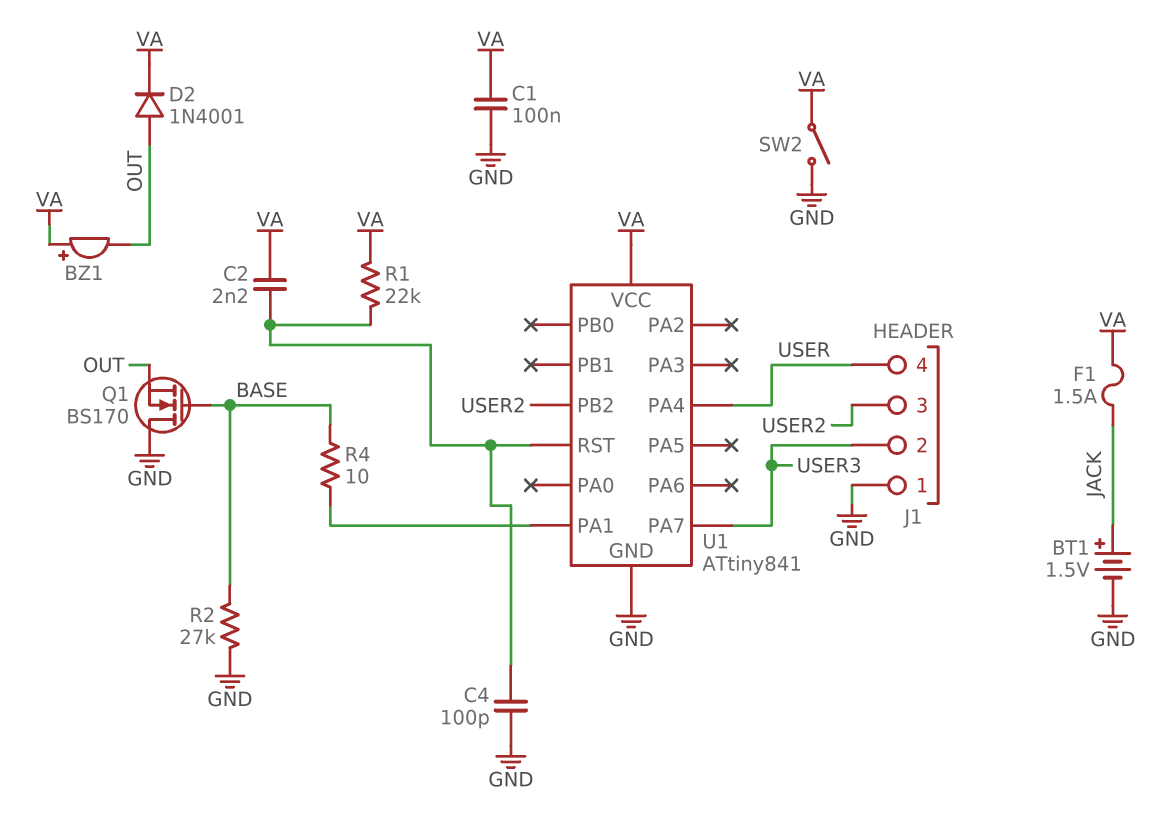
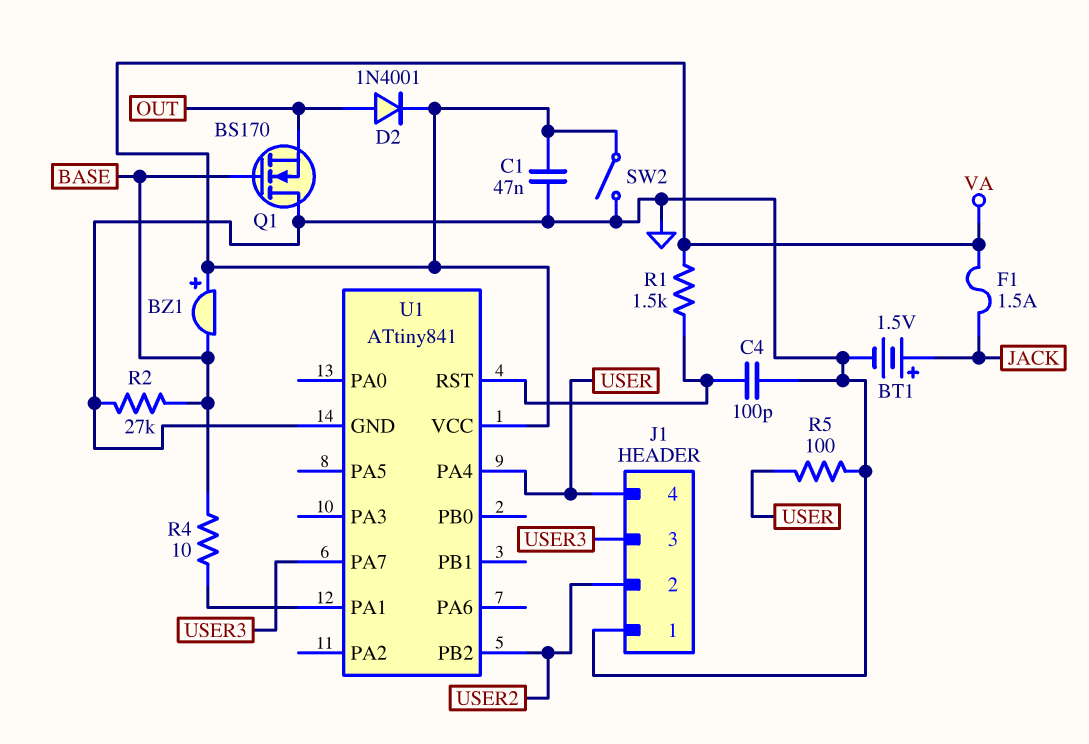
BZ1: buzzer (plus VA, minus OUT) -> buzzer (plus VA, minus BASE)
C1: 100nF (GND, VA) -> 47nF (GND, VA)
C2: 2.2nF (U1/RST, VA) -> none
J1 pin 2: USER3 -> USER2
J1 pin 3: USER2 -> USER3
R1: 22k (U1/RST, VA) -> 1.5k (U1/RST, VA)
R5: none -> 100 (GND, USER)

